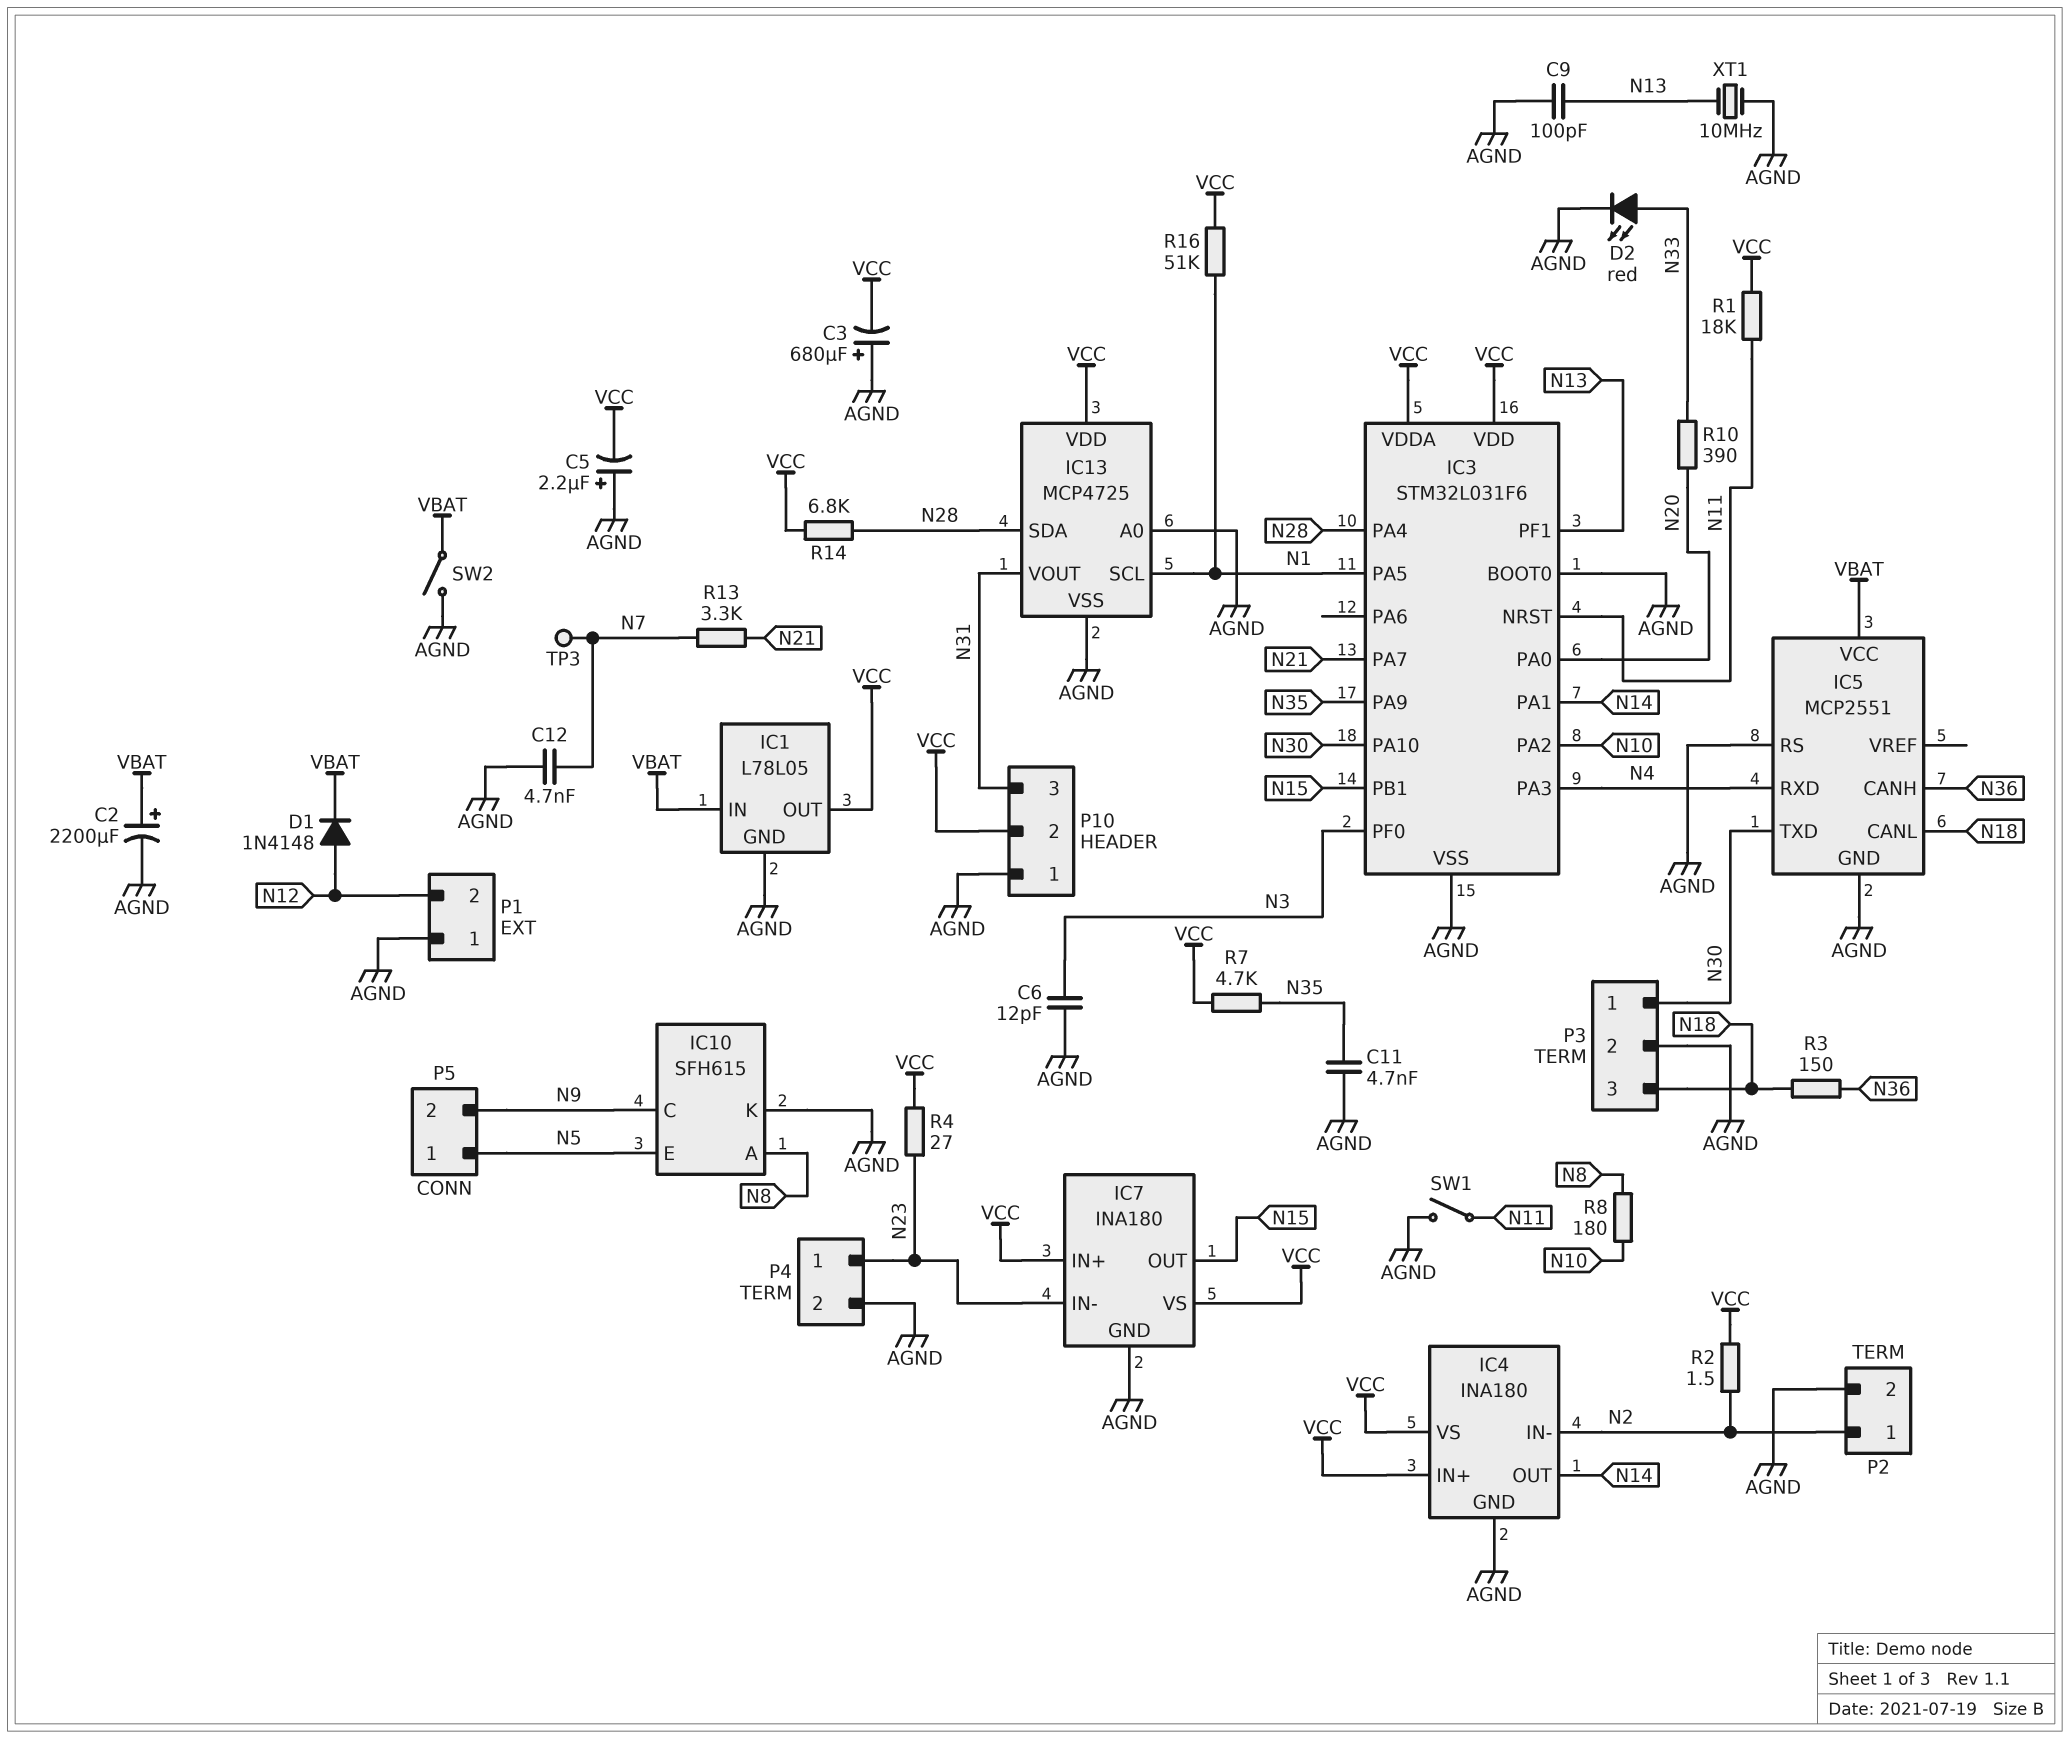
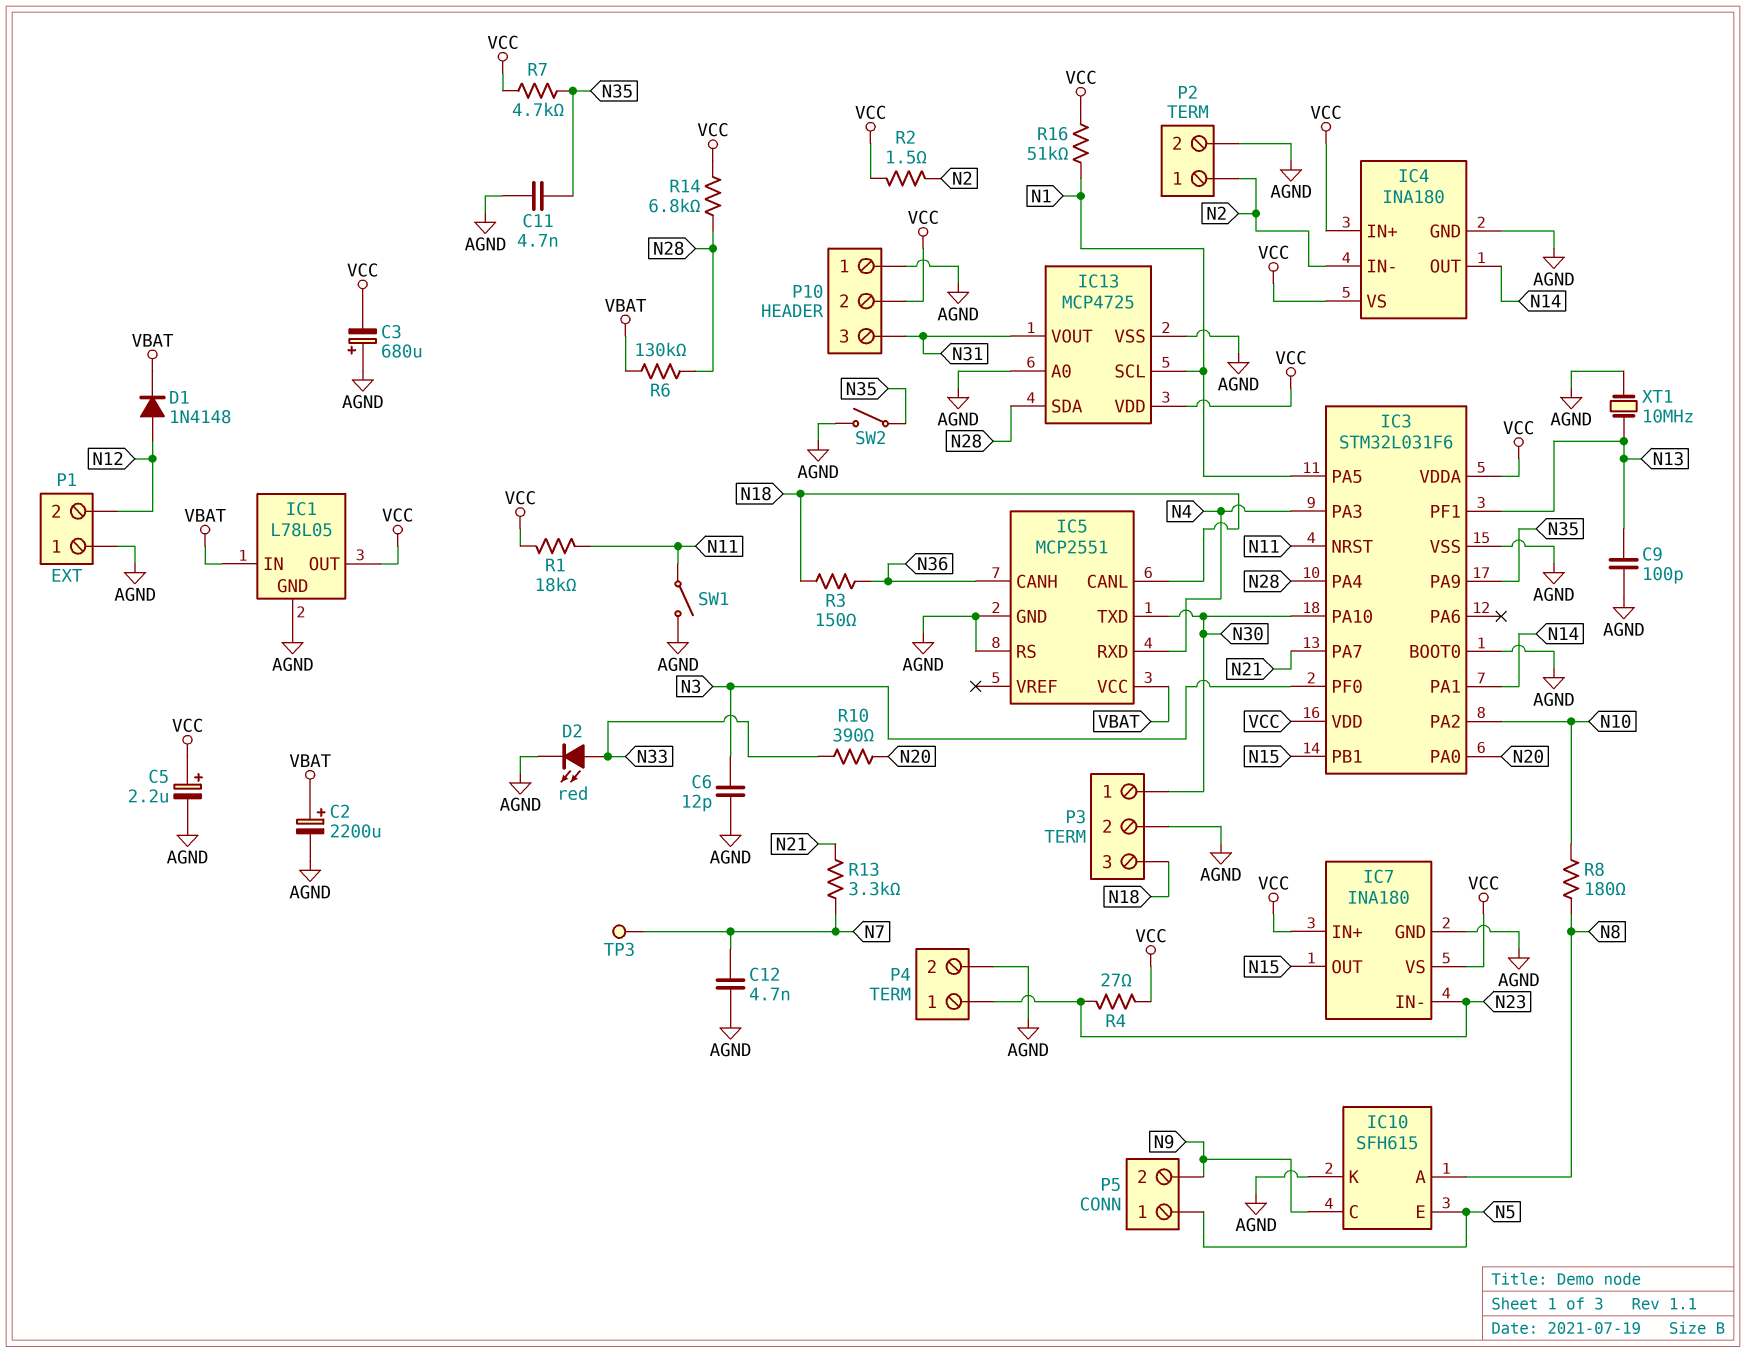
C5: 2.2uF (plus AGND, minus VCC) -> 2.2uF (plus VCC, minus AGND)
R6: none -> 130k (N28, VBAT)
SW2: switch (AGND, VBAT) -> switch (AGND, N35)

